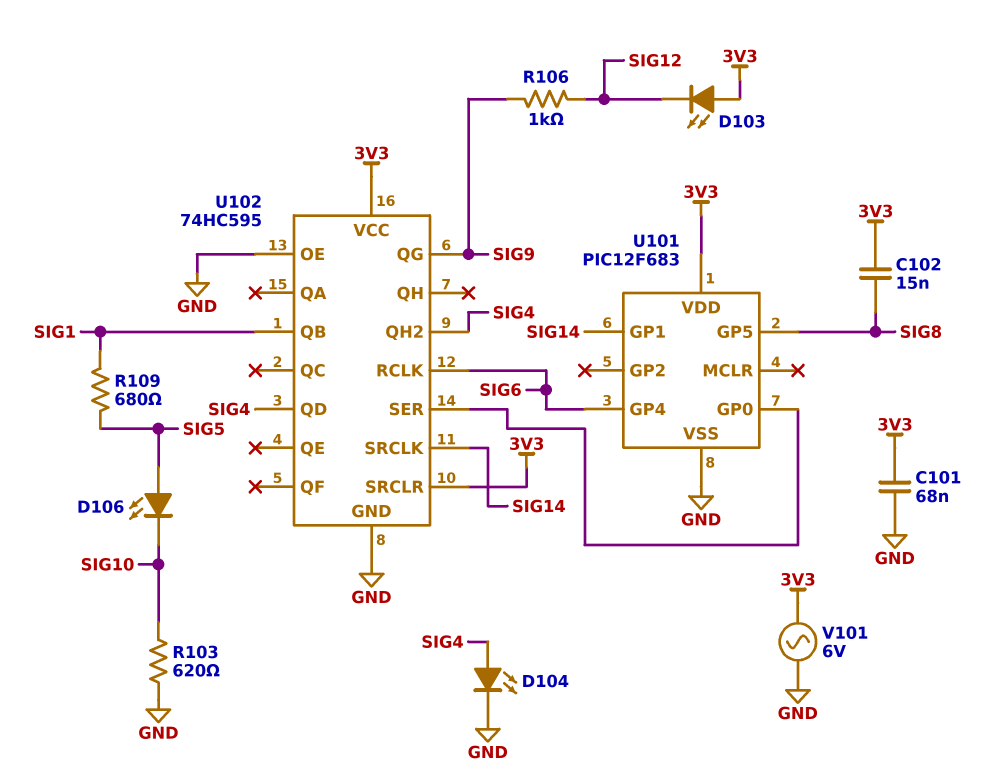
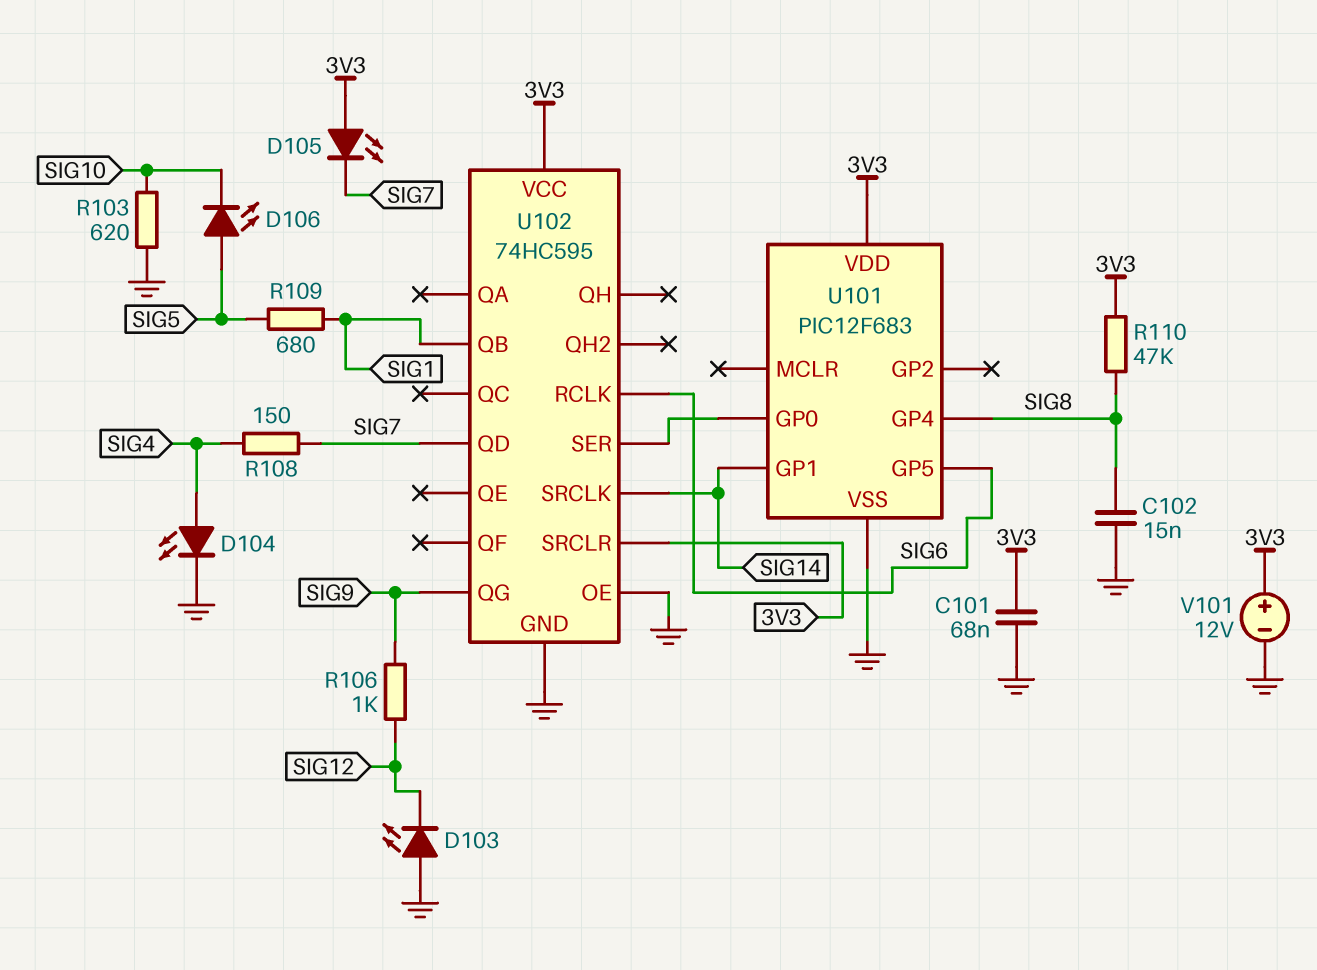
C102: 15nF (3V3, SIG8) -> 15nF (GND, SIG8)
D103: LED (A 3V3, K SIG12) -> LED (A GND, K SIG12)
D105: none -> LED (A 3V3, K SIG7)
R108: none -> 150 (SIG4, SIG7)
R110: none -> 47k (3V3, SIG8)
U101 pin GP4: SIG6 -> SIG8
U101 pin GP5: SIG8 -> SIG6
U102 pin QD: SIG4 -> SIG7
U102 pin QH2: SIG4 -> none
V101: AC 6V (3V3, GND) -> 12V (plus 3V3, minus GND)

